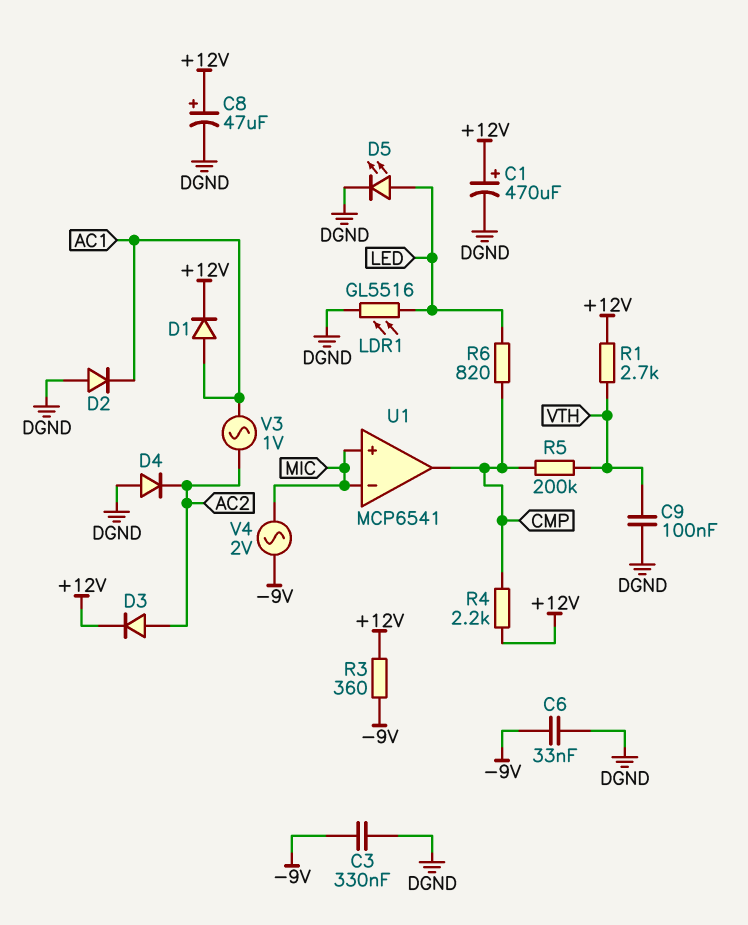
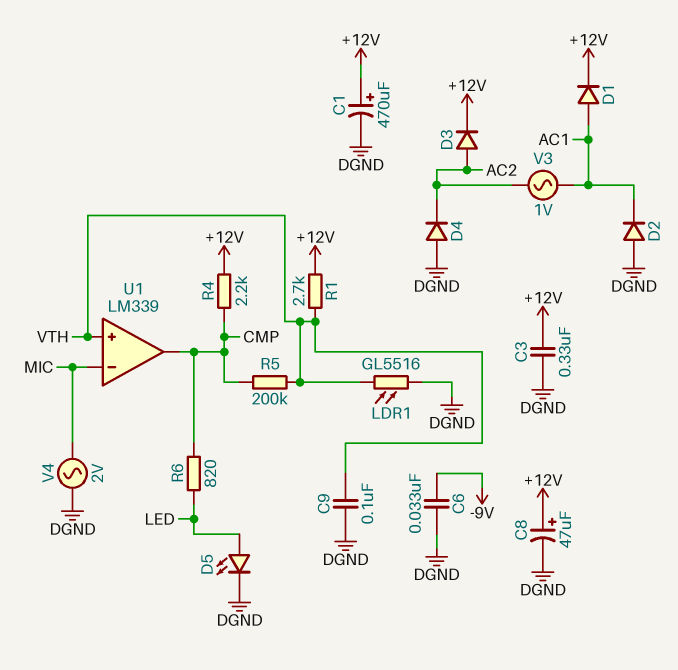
C3: 330nF (-9V, DGND) -> 330nF (+12V, DGND)
LDR1: GL5516 (DGND, LED) -> GL5516 (DGND, VTH)
R3: 360 (+12V, -9V) -> none
U1: MCP6541 -> LM339
U1 pin in+: MIC -> VTH
V4: AC 2V (-9V, MIC) -> AC 2V (DGND, MIC)

